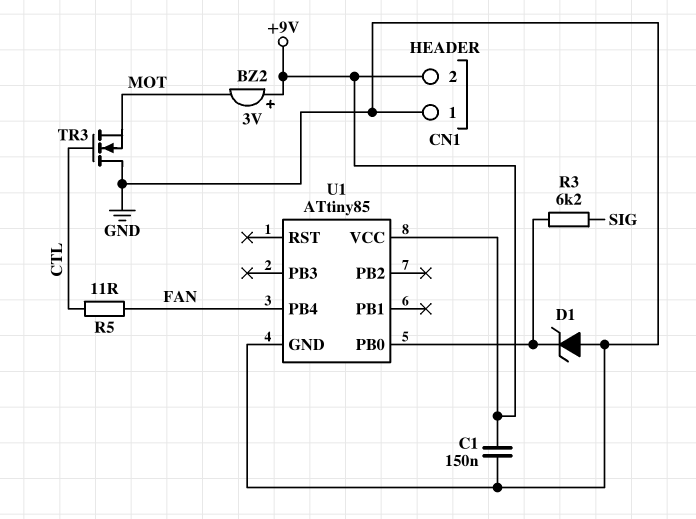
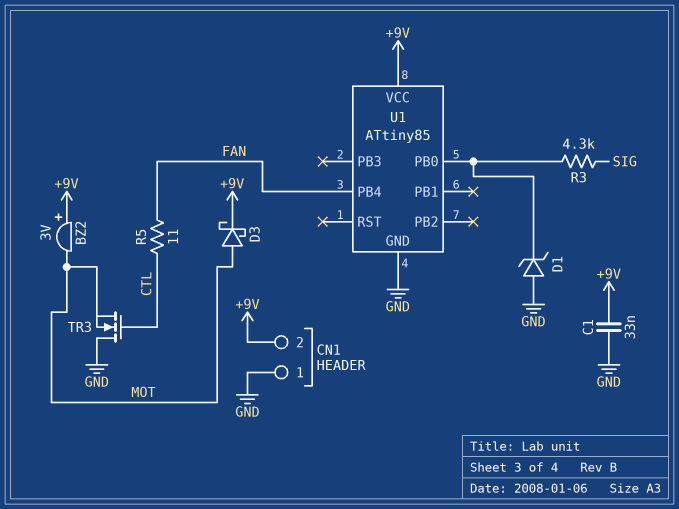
C1: 150nF (+9V, GND) -> 33nF (+9V, GND)
D3: none -> schottky (A MOT, K +9V)
R3: 6.2k (SIG, U1/PB0) -> 4.3k (SIG, U1/PB0)

